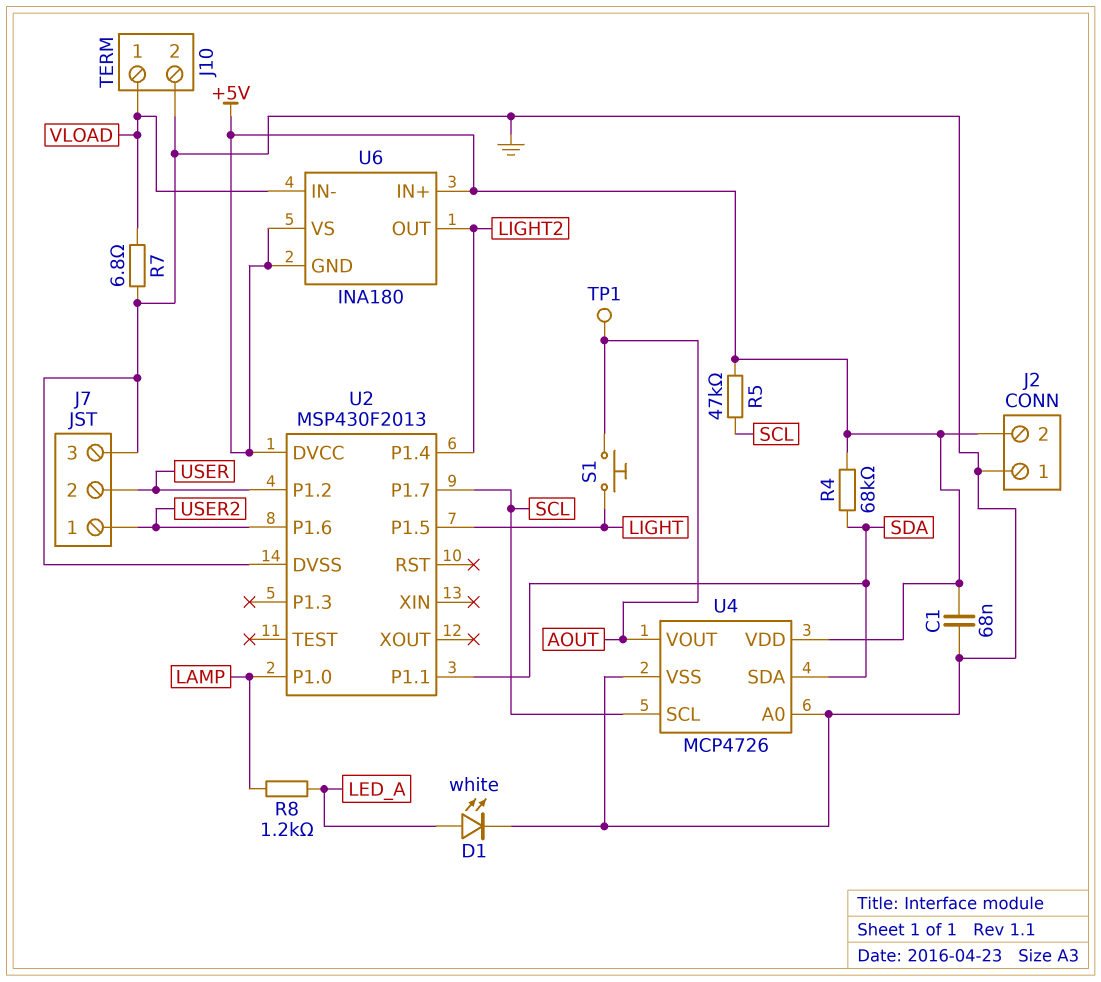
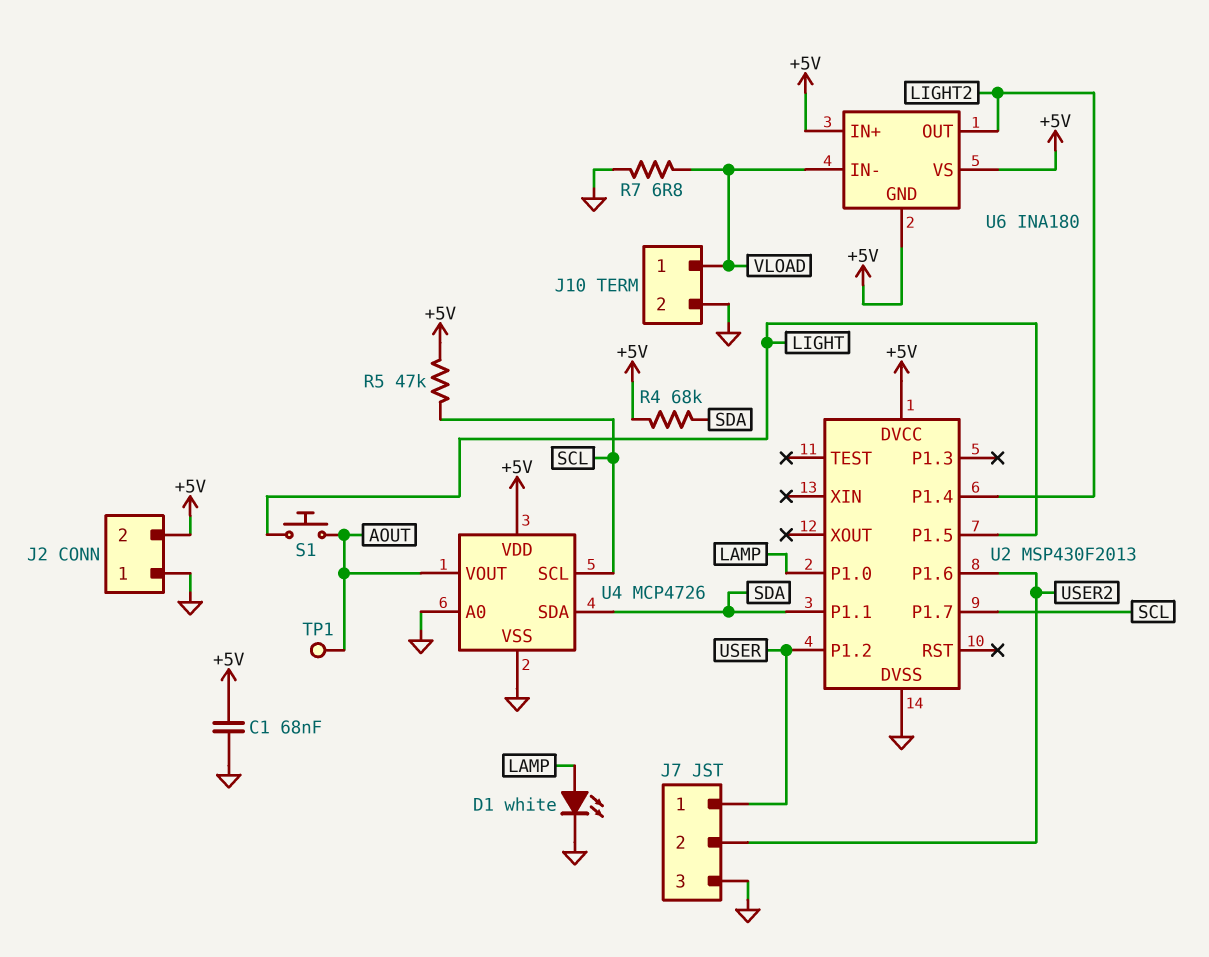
D1: LED white (A LED_A, K GND) -> LED white (A LAMP, K GND)
J7 pin 1: USER2 -> USER
J7 pin 2: USER -> USER2
R8: 1.2k (LAMP, LED_A) -> none

